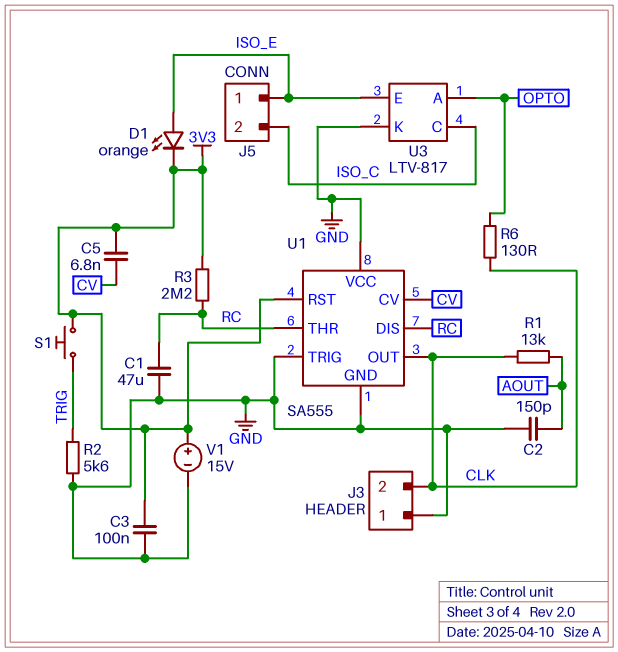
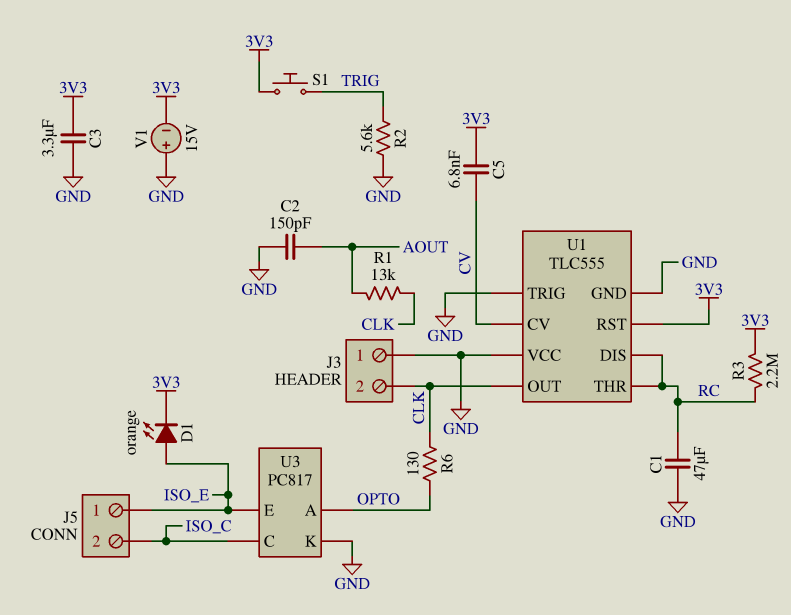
C3: 100nF (3V3, GND) -> 3.3uF (3V3, GND)
U1: SA555 -> TLC555
U3: LTV-817 -> PC817
V1: 15V (plus 3V3, minus GND) -> 15V (plus GND, minus 3V3)

